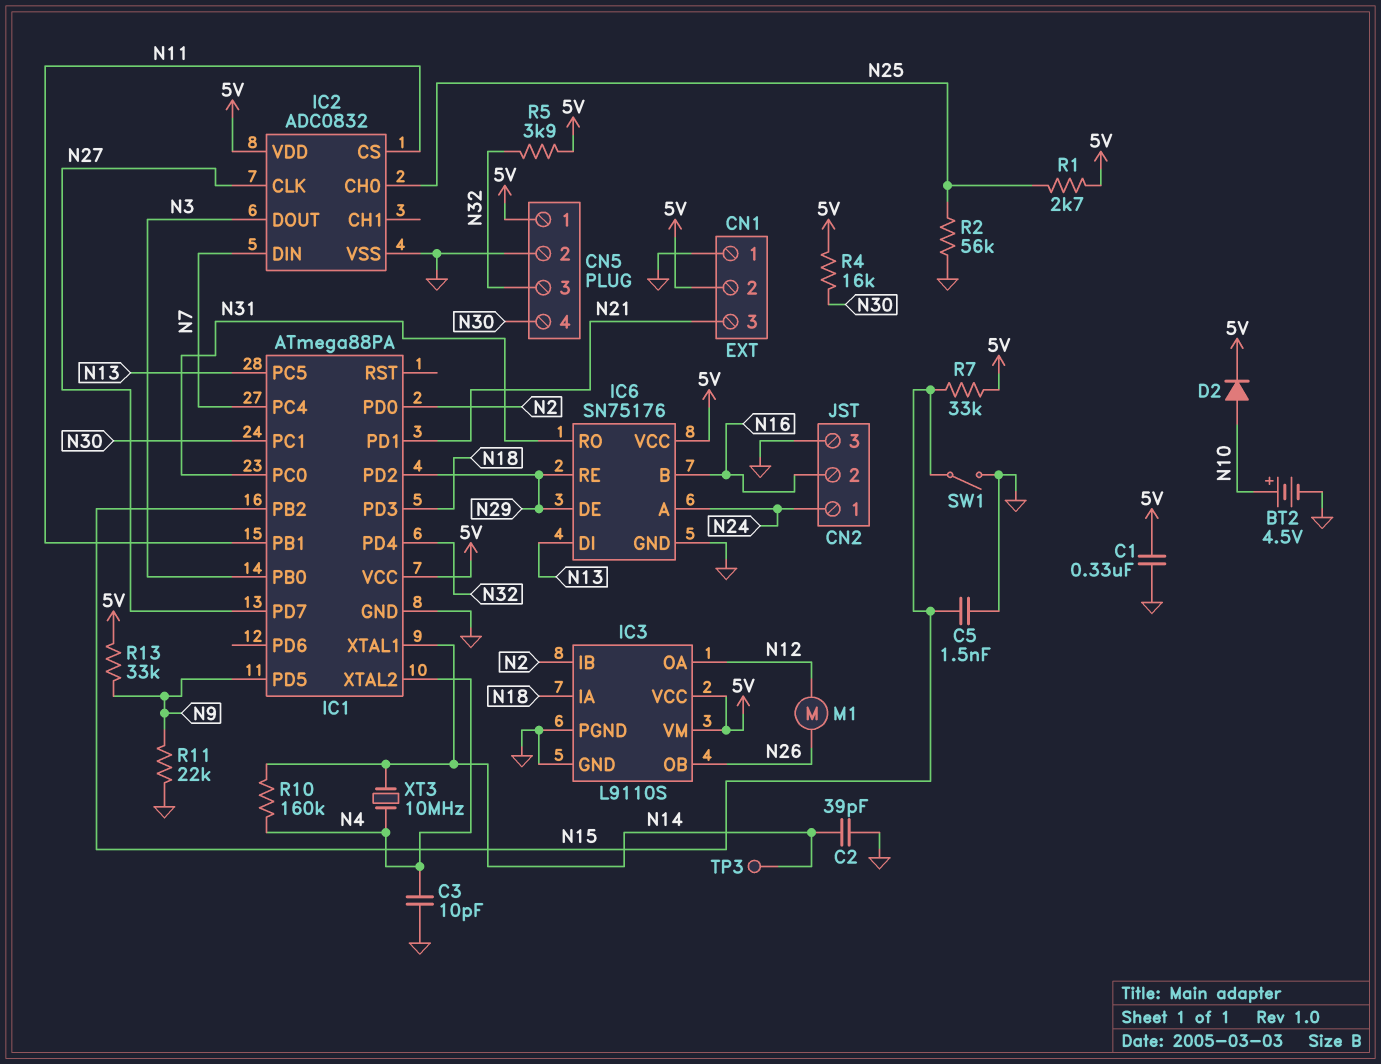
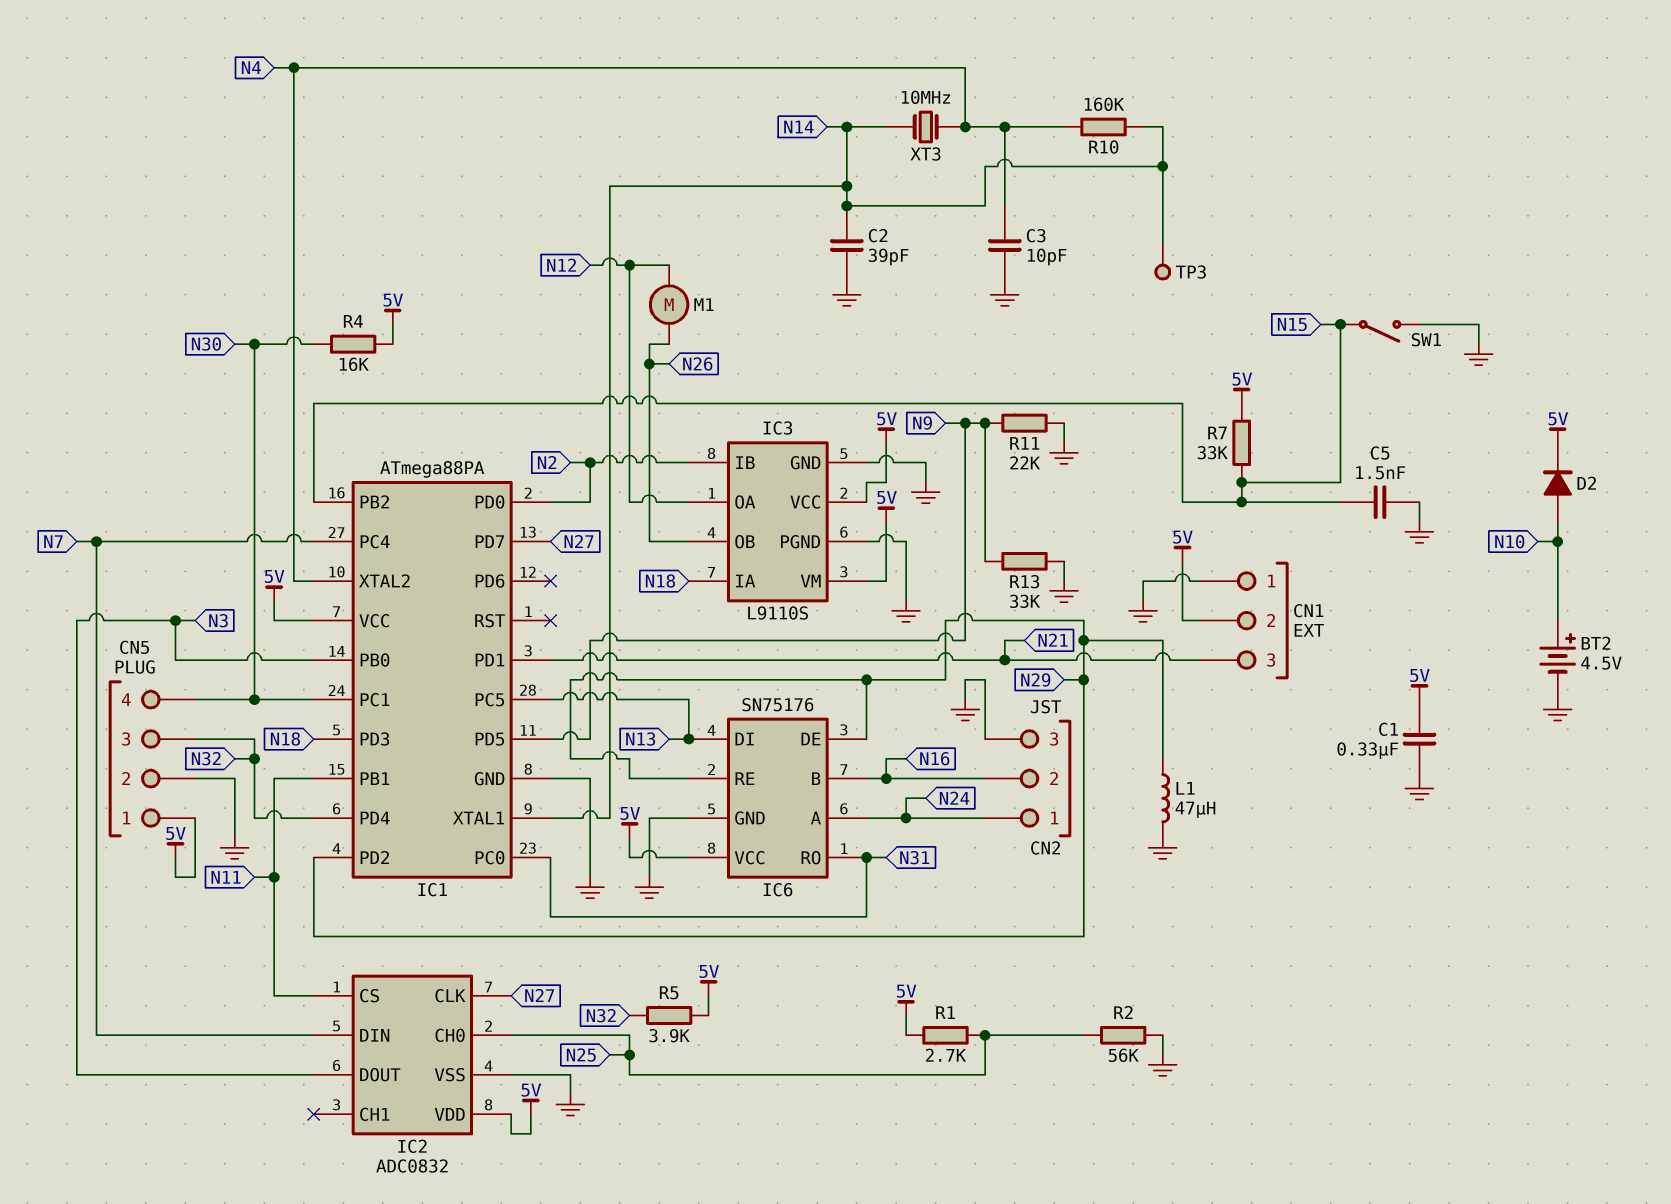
L1: none -> 47uH (GND, N29)
R13: 33k (5V, N9) -> 33k (GND, N9)

